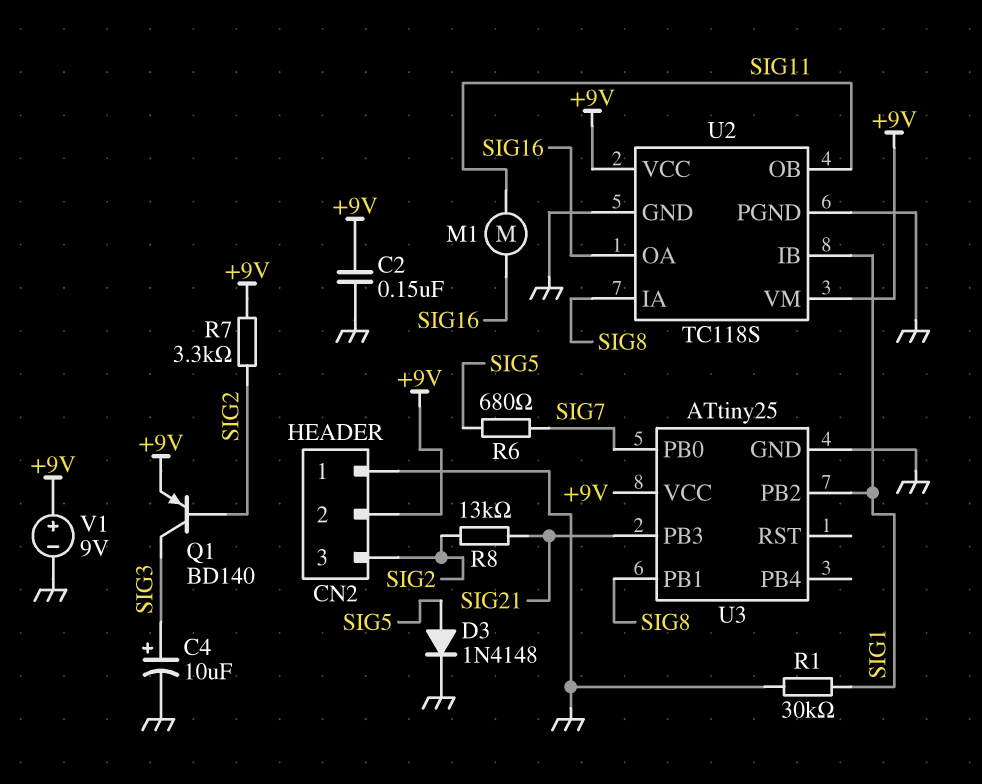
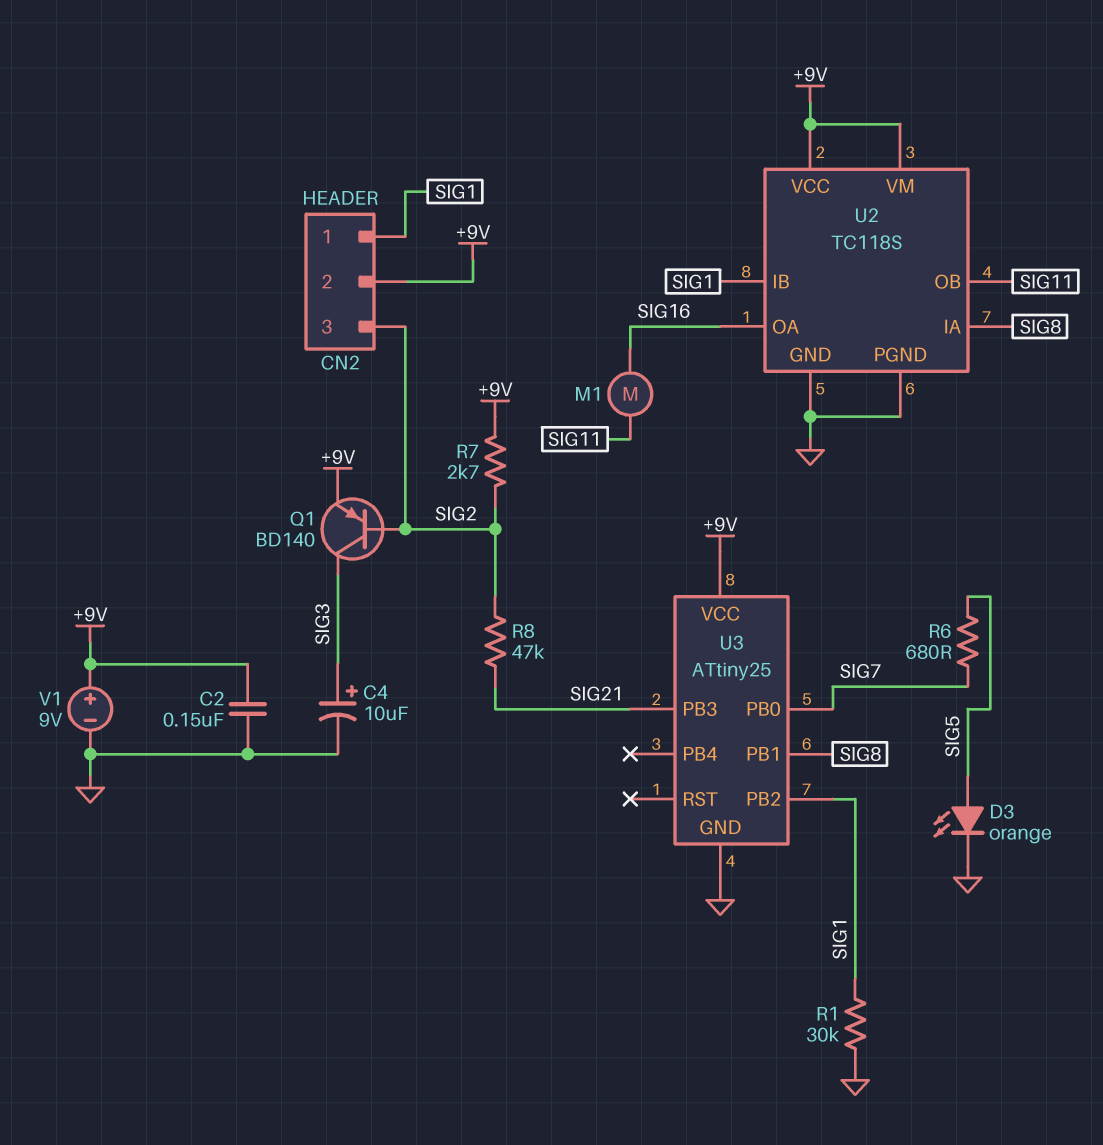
CN2 pin 1: GND -> SIG1
D3: diode 1N4148 (A SIG5, K GND) -> LED orange (A SIG5, K GND)
R7: 3.3k (+9V, SIG2) -> 2.7k (+9V, SIG2)
R8: 13k (SIG2, SIG21) -> 47k (SIG2, SIG21)

